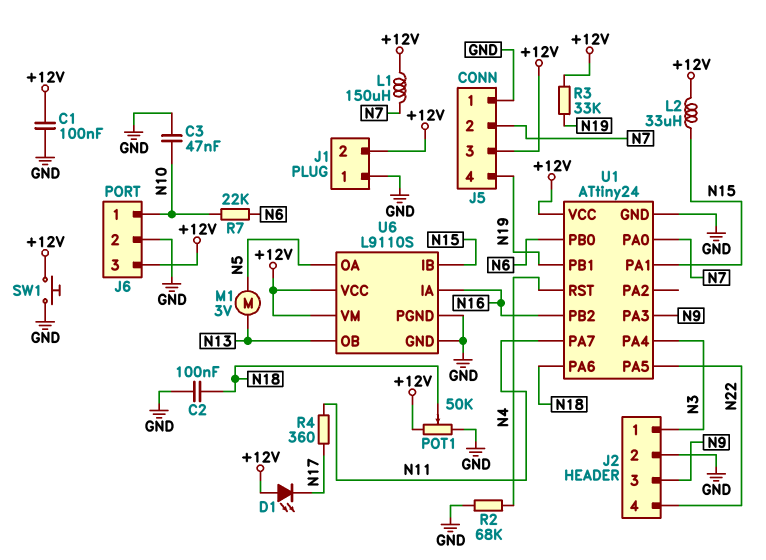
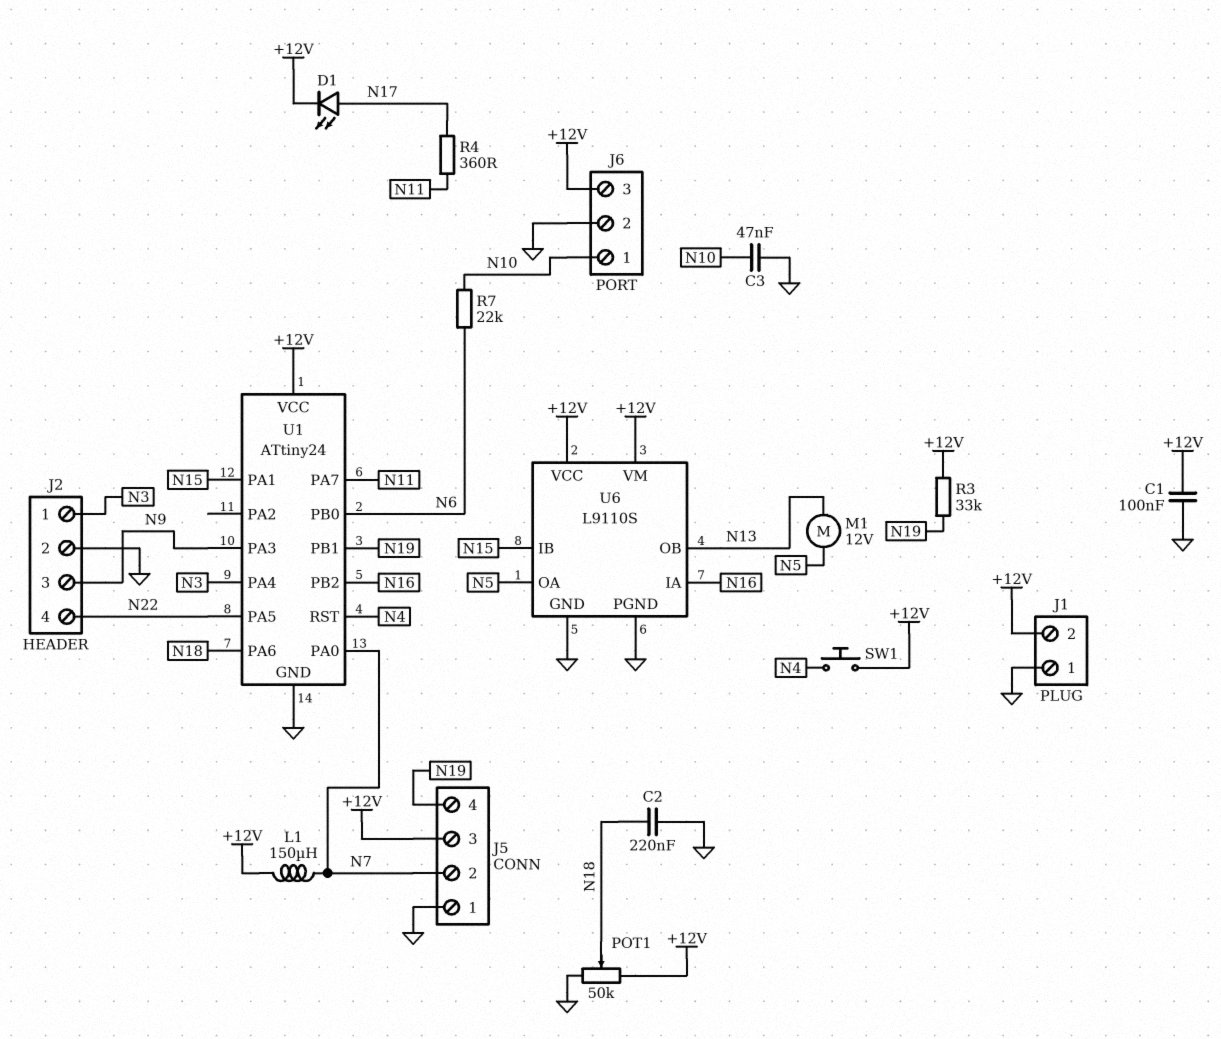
C2: 100nF (GND, N18) -> 220nF (GND, N18)
D1: LED (A +12V, K N17) -> LED (A N17, K +12V)
L2: 33uH (+12V, N15) -> none
M1: motor 3V (N5, N13) -> motor 12V (N5, N13)
R2: 68k (GND, N4) -> none
SW1: button (+12V, GND) -> button (+12V, N4)

